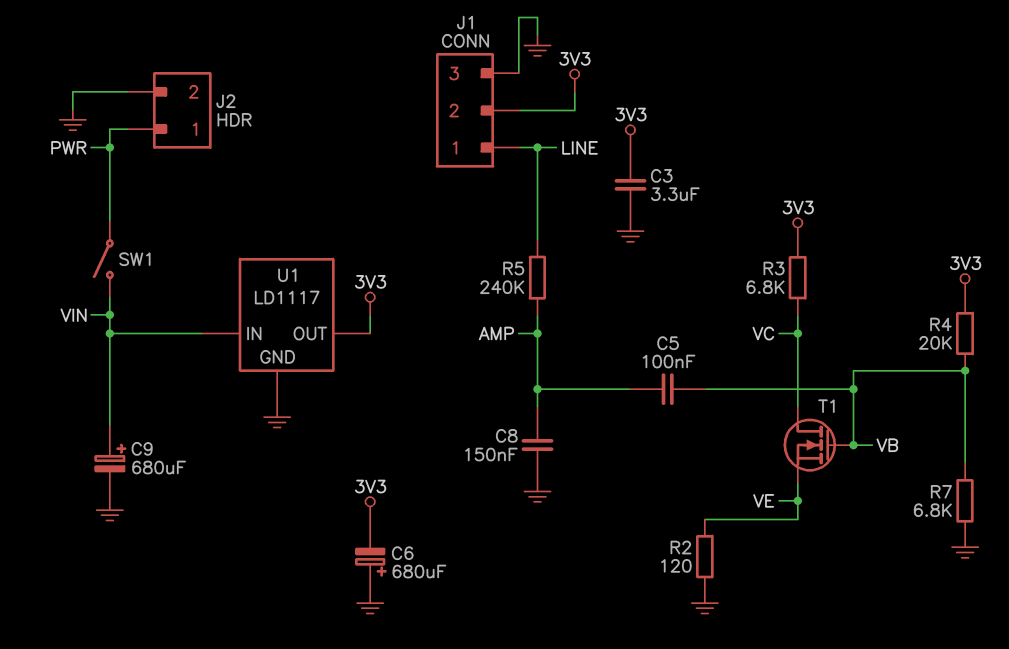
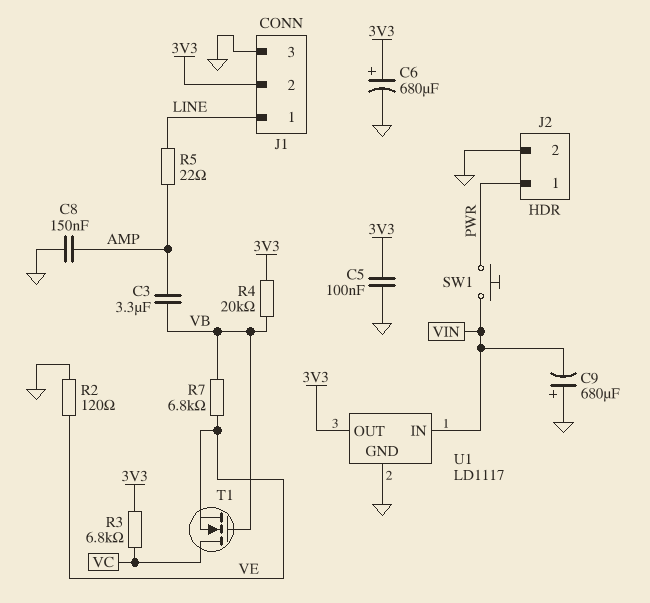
C3: 3.3uF (3V3, GND) -> 3.3uF (AMP, VB)
C5: 100nF (AMP, VB) -> 100nF (3V3, GND)
C6: 680uF (plus GND, minus 3V3) -> 680uF (plus 3V3, minus GND)
C9: 680uF (plus VIN, minus GND) -> 680uF (plus GND, minus VIN)
R5: 240k (AMP, LINE) -> 22 (AMP, LINE)
R7: 6.8k (GND, VB) -> 6.8k (VB, VE)
SW1: switch (PWR, VIN) -> button (PWR, VIN)

